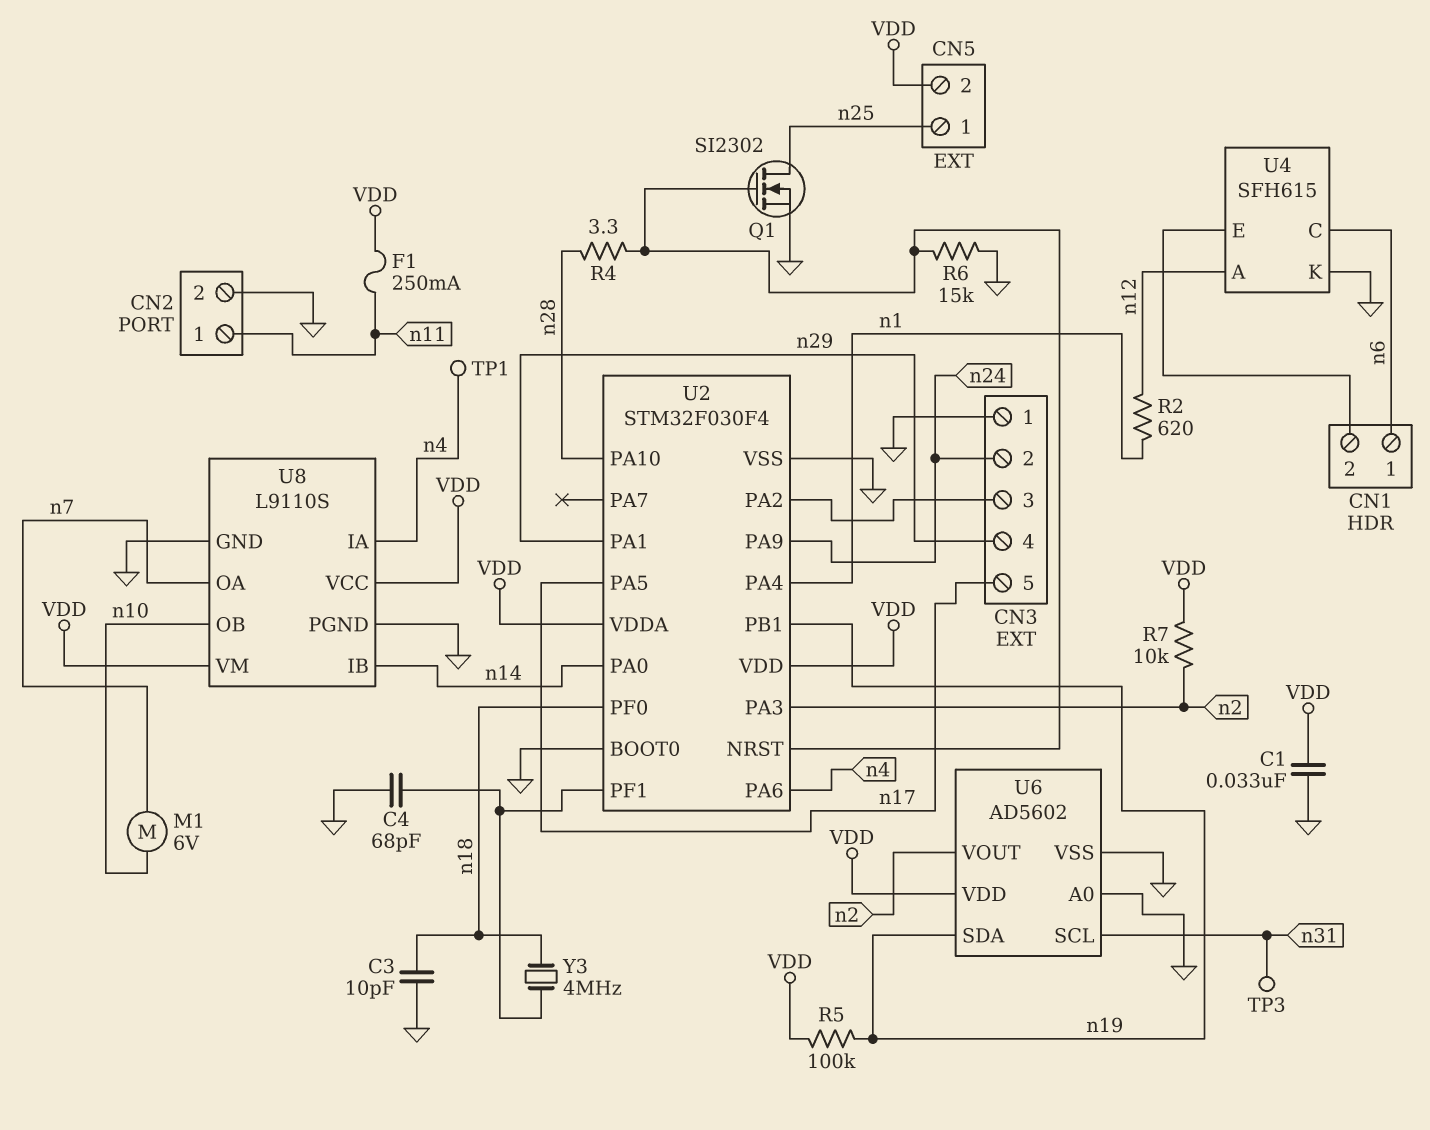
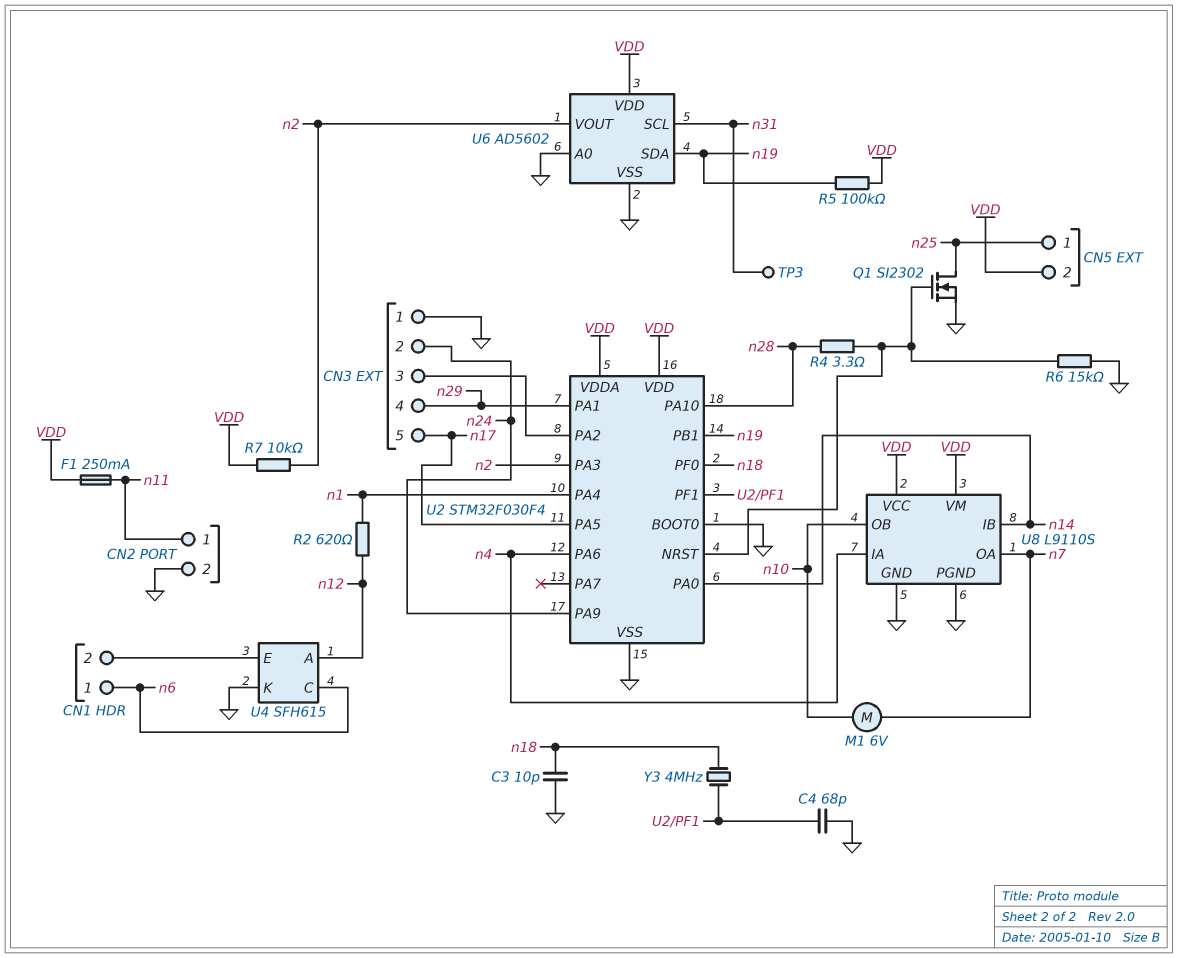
C1: 33nF (GND, VDD) -> none
TP1: test point (n4) -> none

